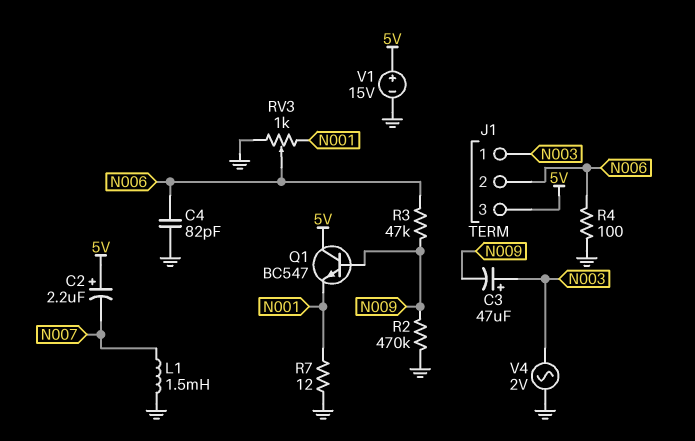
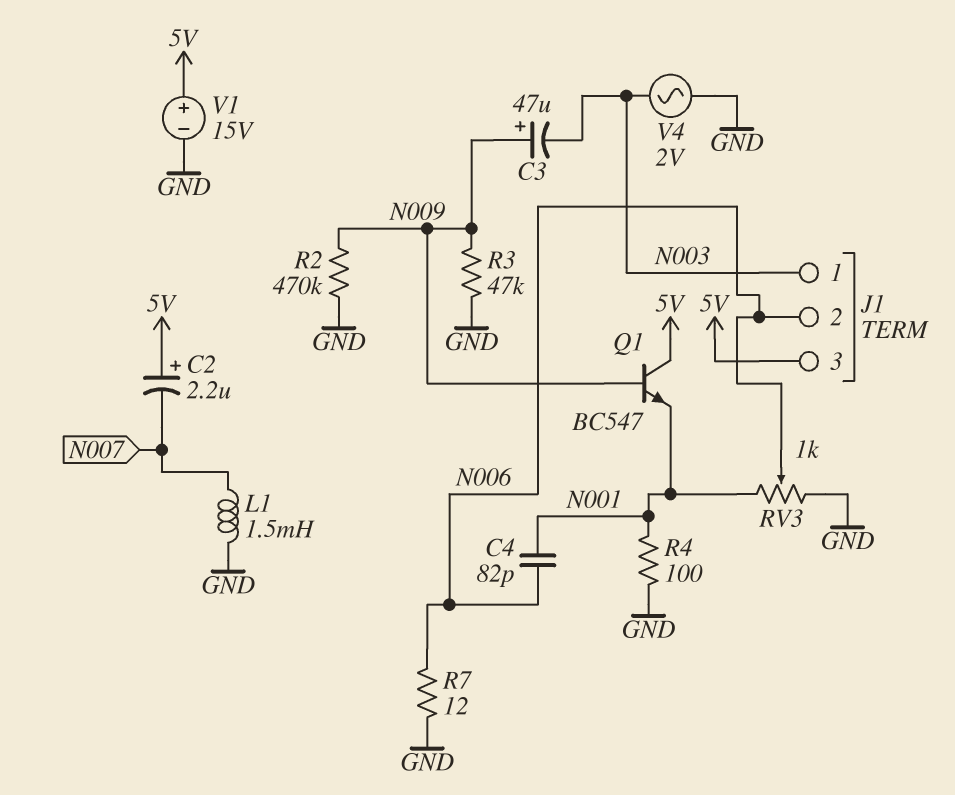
C3: 47uF (plus N003, minus N009) -> 47uF (plus N009, minus N003)
C4: 82pF (GND, N006) -> 82pF (N001, N006)
R3: 47k (N006, N009) -> 47k (GND, N009)
R4: 100 (GND, N006) -> 100 (GND, N001)
R7: 12 (GND, N001) -> 12 (GND, N006)

